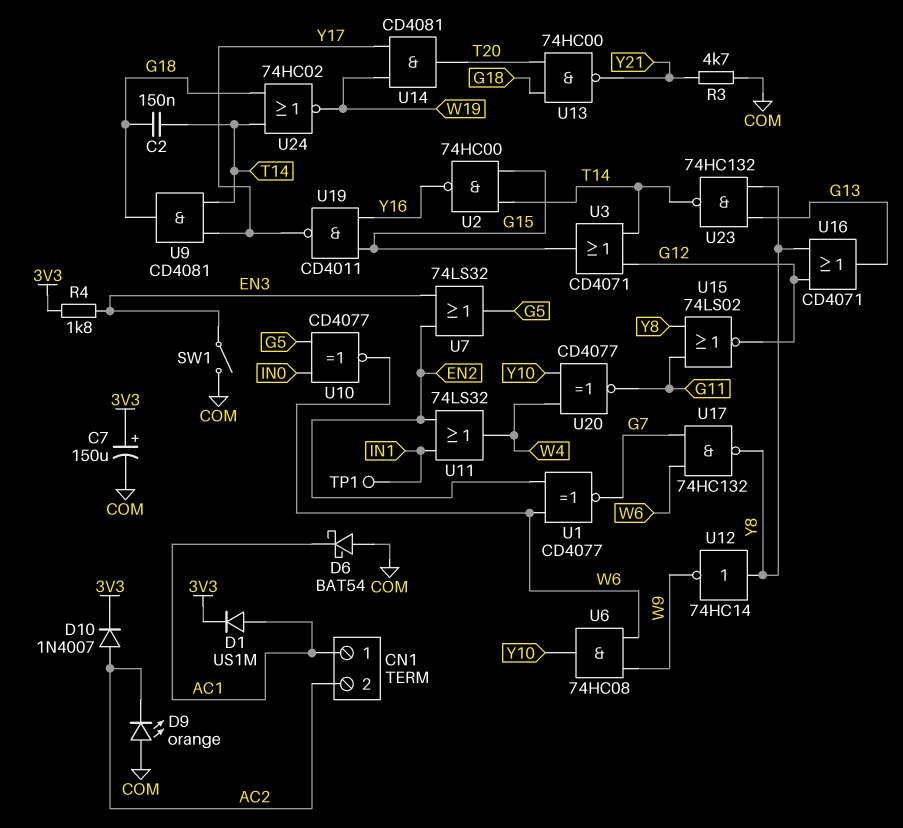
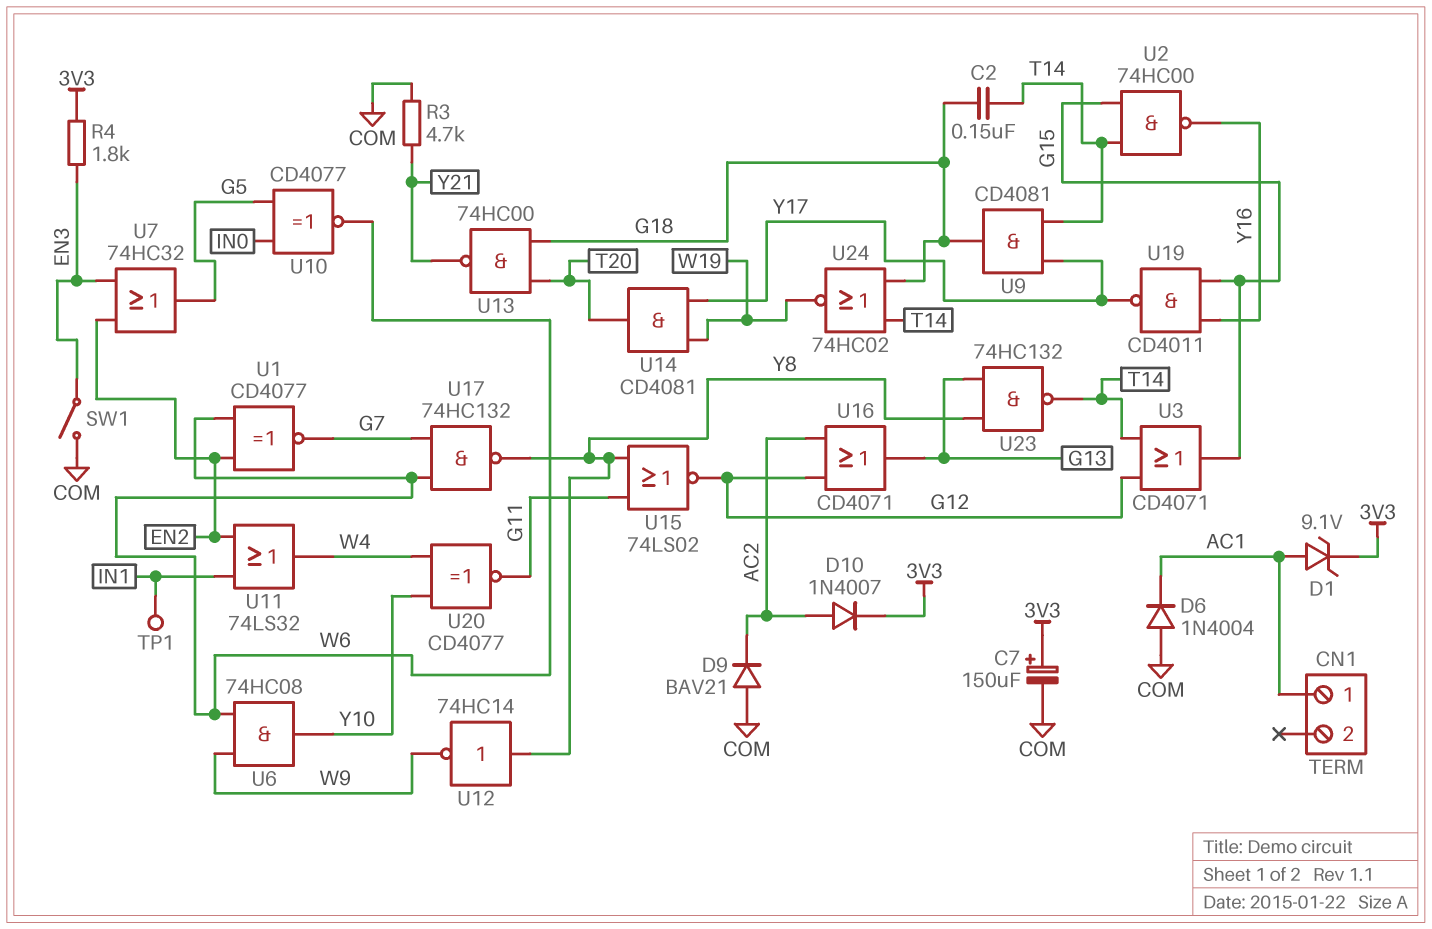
CN1 pin 2: AC2 -> none
D1: diode US1M (A AC1, K 3V3) -> zener 9.1V (A AC1, K 3V3)
D6: schottky BAT54 (A COM, K AC1) -> diode 1N4004 (A COM, K AC1)
D9: LED orange (A COM, K AC2) -> diode BAV21 (A COM, K AC2)
U7: OR 74LS32 (in EN2, in EN3, out G5) -> OR 74HC32 (in EN2, in EN3, out G5)
U16: OR CD4071 (in G12, in Y8, out G13) -> OR CD4071 (in AC2, in G12, out G13)

